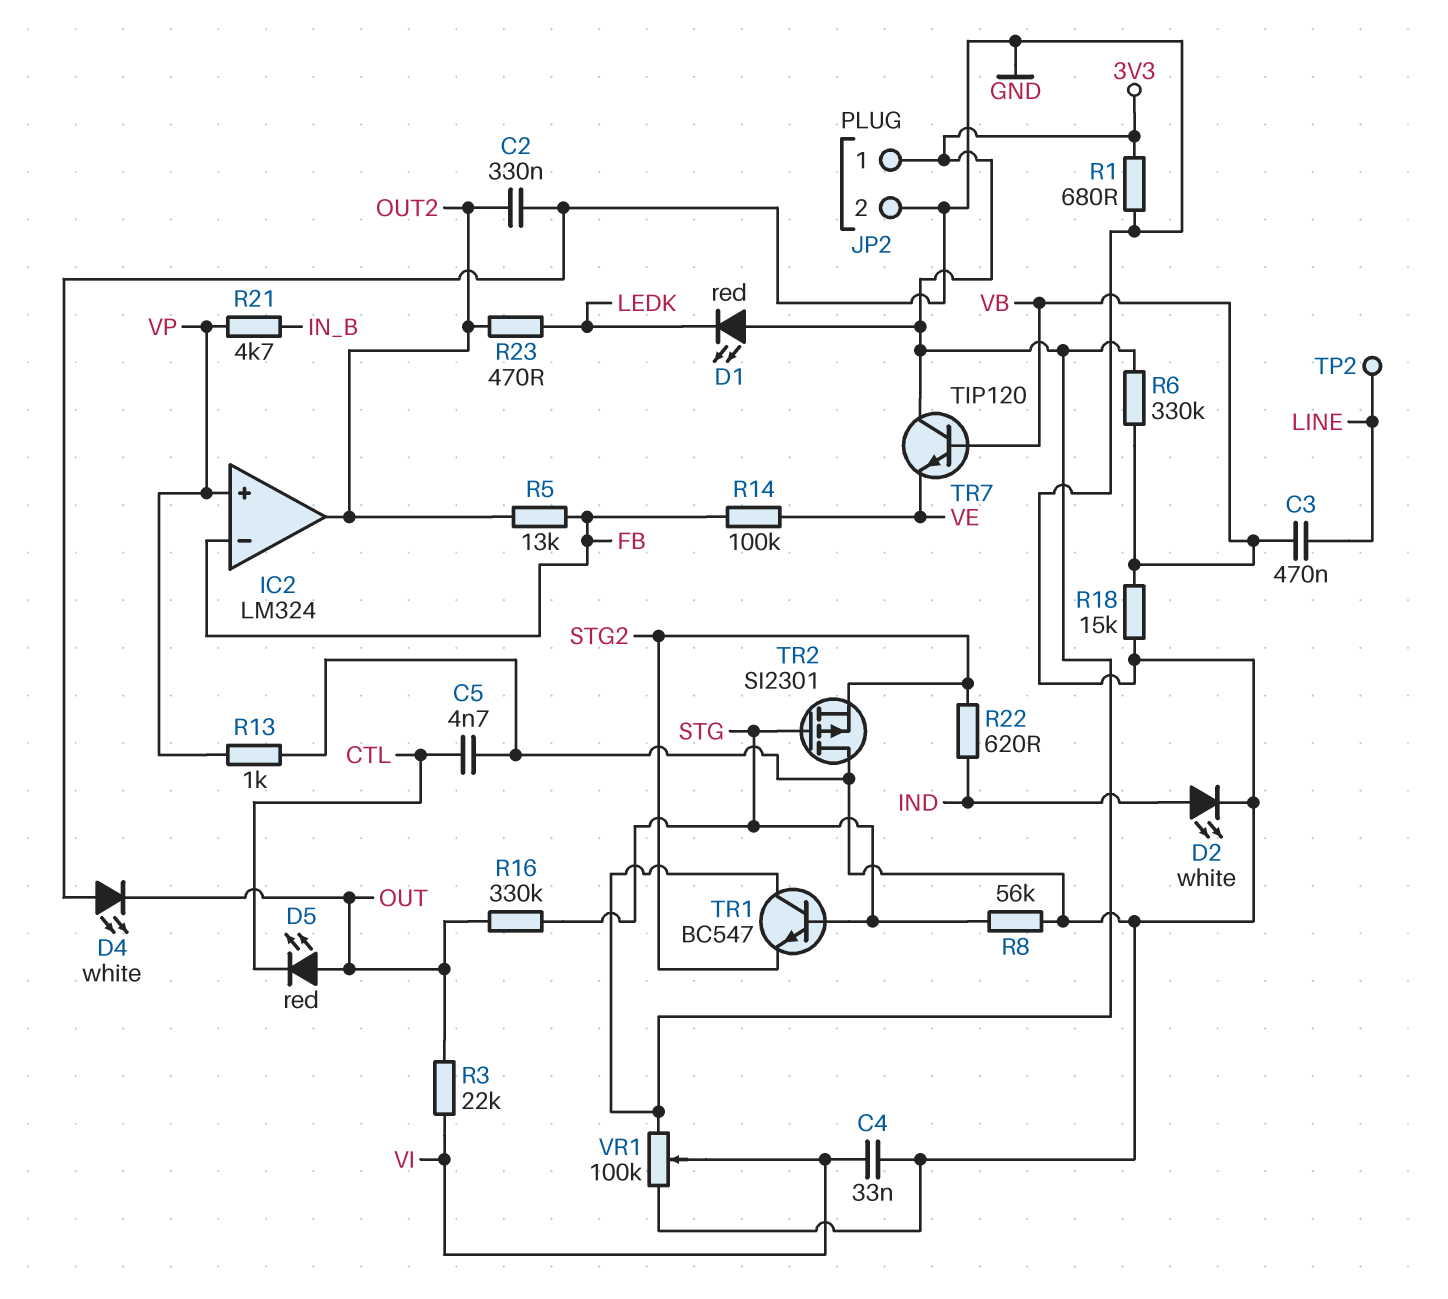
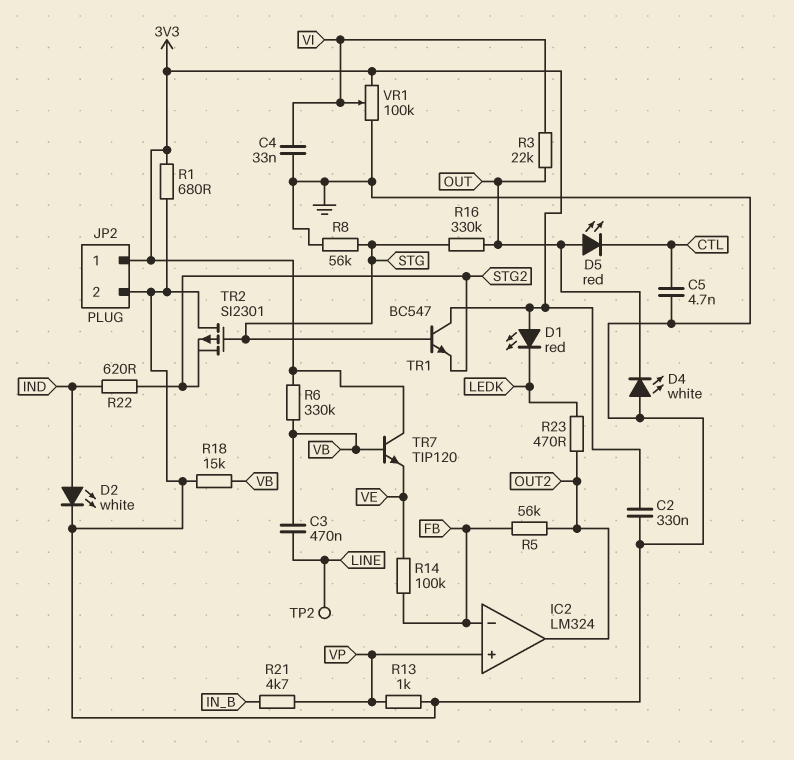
C2: 330nF (GND, OUT2) -> 330nF (3V3, GND)
R5: 13k (FB, OUT2) -> 56k (FB, OUT2)

